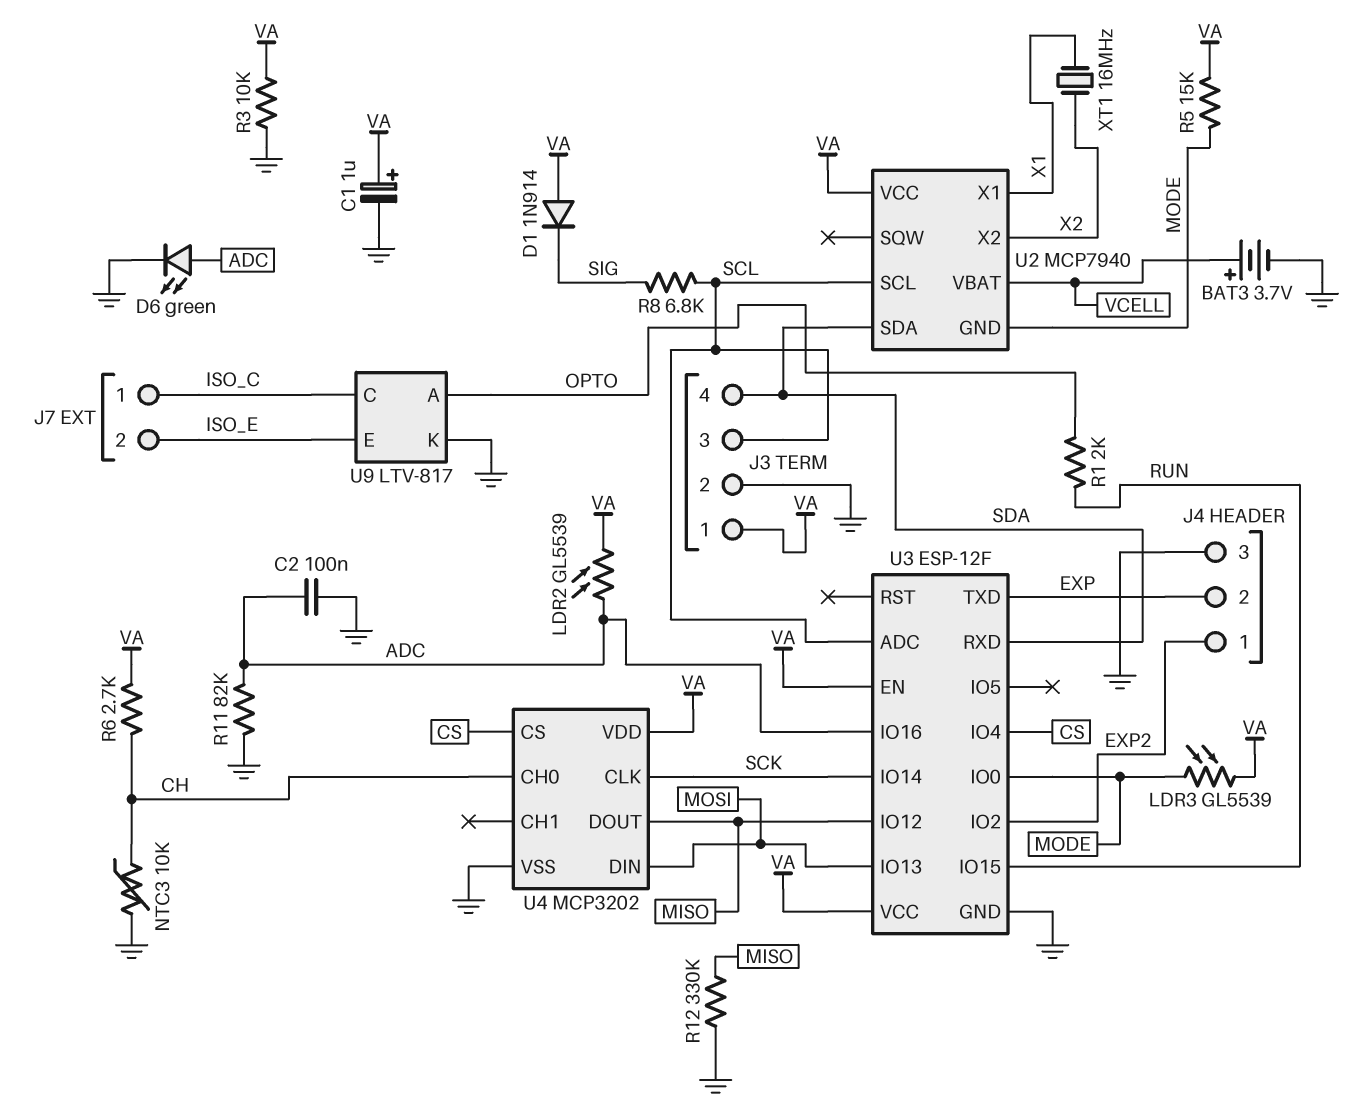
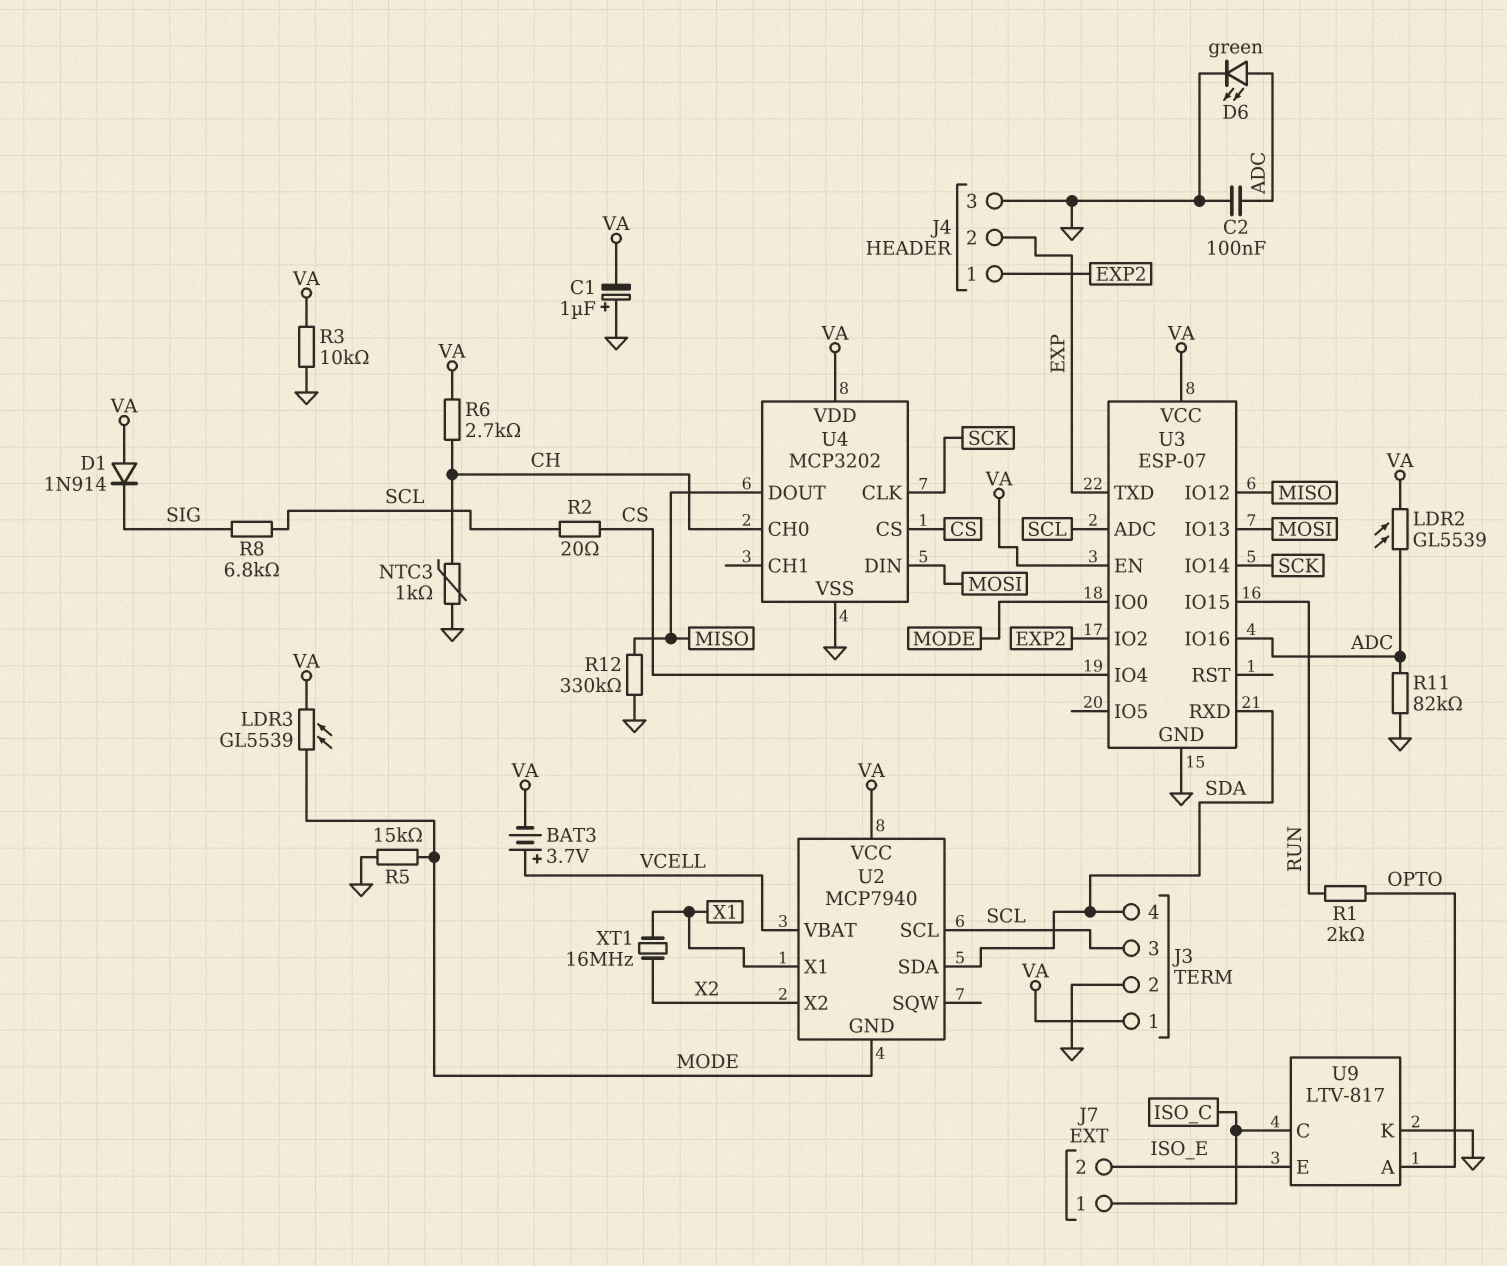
BAT3: 3.7V (plus VCELL, minus GND) -> 3.7V (plus VCELL, minus VA)
C1: 1uF (plus VA, minus GND) -> 1uF (plus GND, minus VA)
NTC3: 10k (CH, GND) -> 1k (CH, GND)
R2: none -> 20 (CS, SCL)
R5: 15k (MODE, VA) -> 15k (GND, MODE)
U3: ESP-12F -> ESP-07

